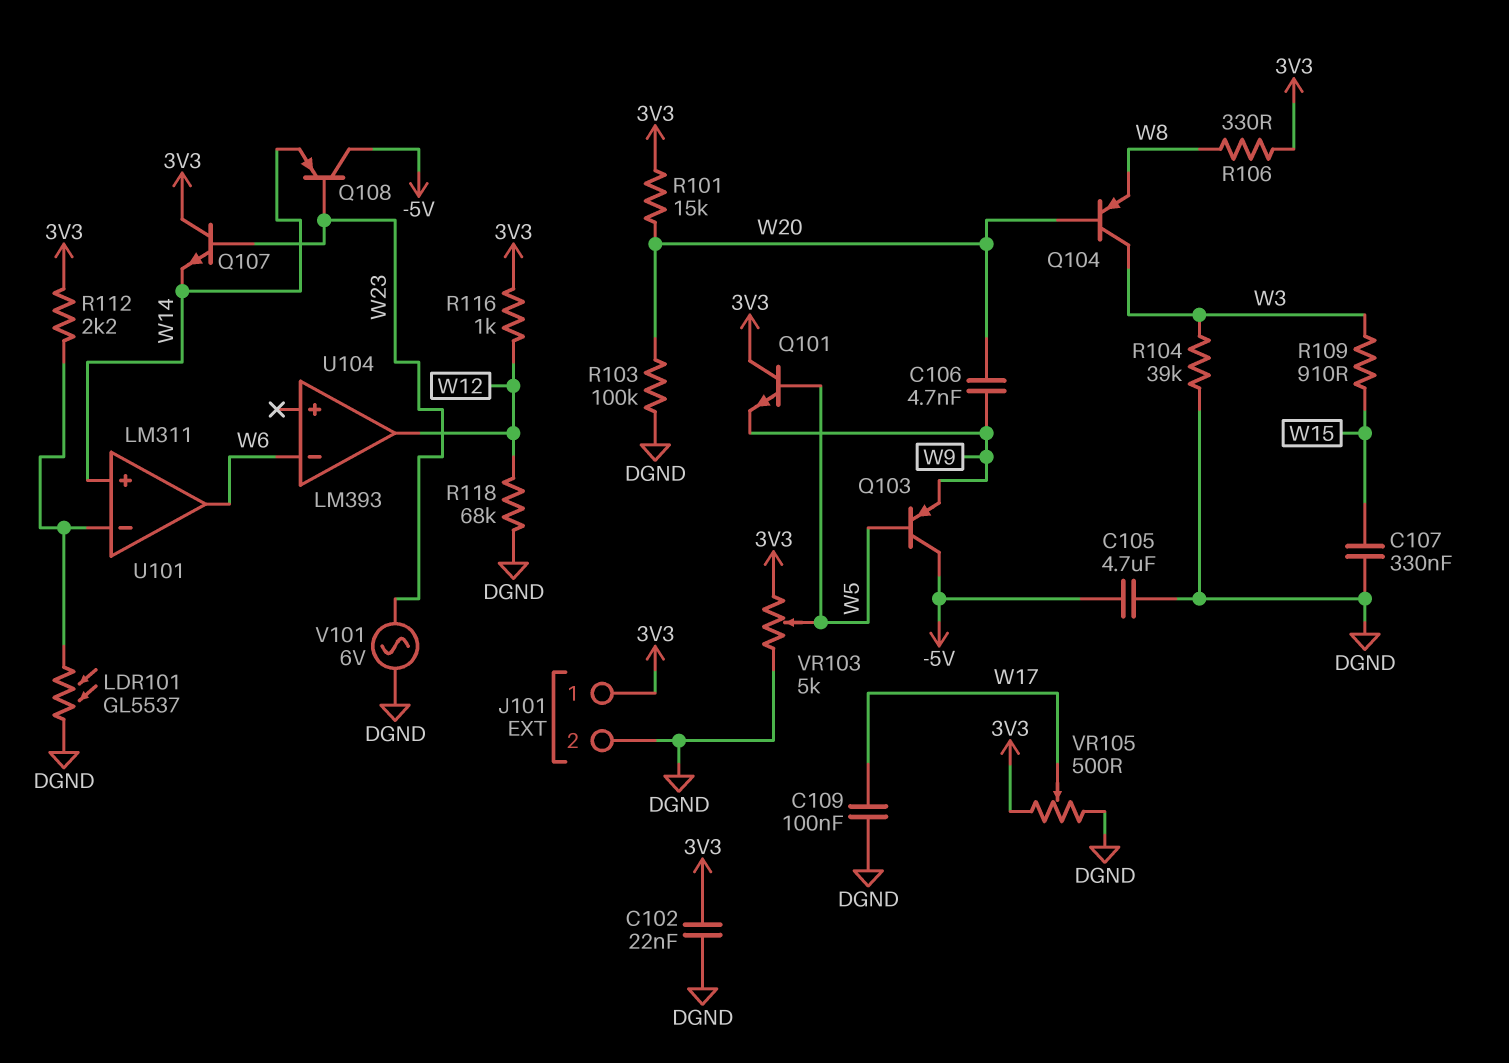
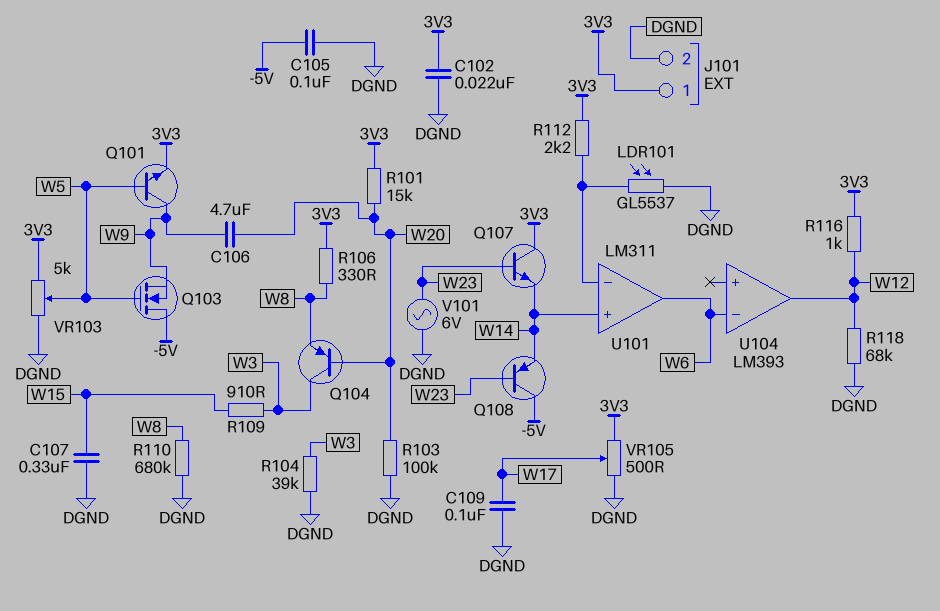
C105: 4.7uF (-5V, DGND) -> 100nF (-5V, DGND)
C106: 4.7nF (W9, W20) -> 4.7uF (W9, W20)
Q101: NPN (B W5, C 3V3, E W9) -> NPN (B W5, C W9, E 3V3)
Q103: PNP (B W5, C -5V, E W9) -> NMOS (G W5, D -5V, S W9)
R110: none -> 680k (DGND, W8)

